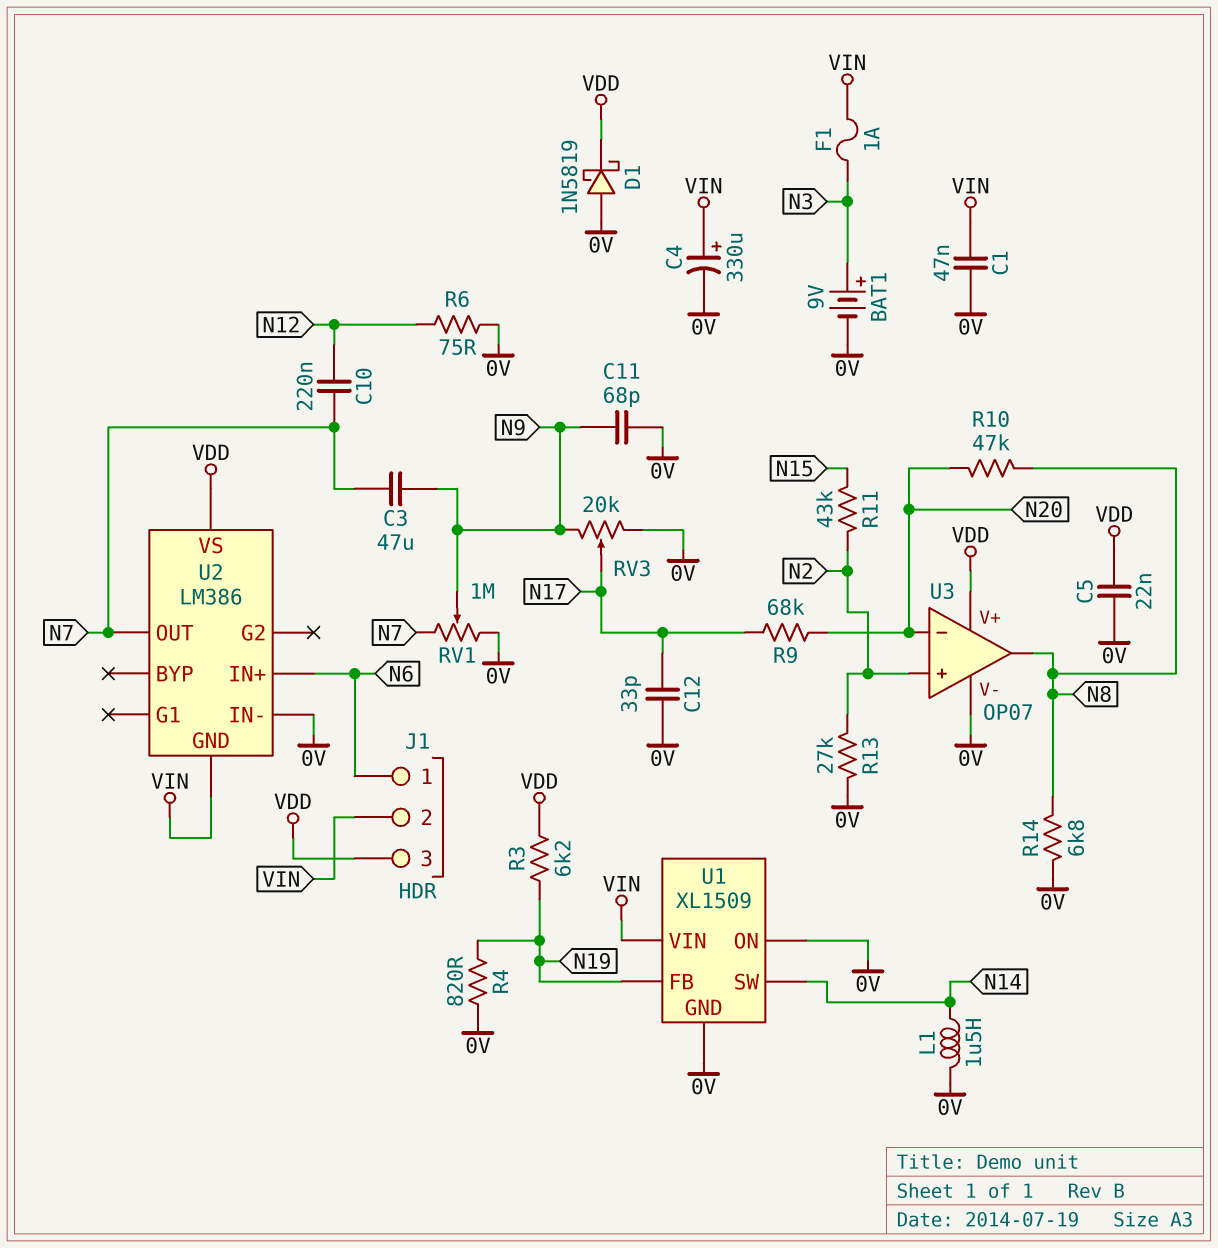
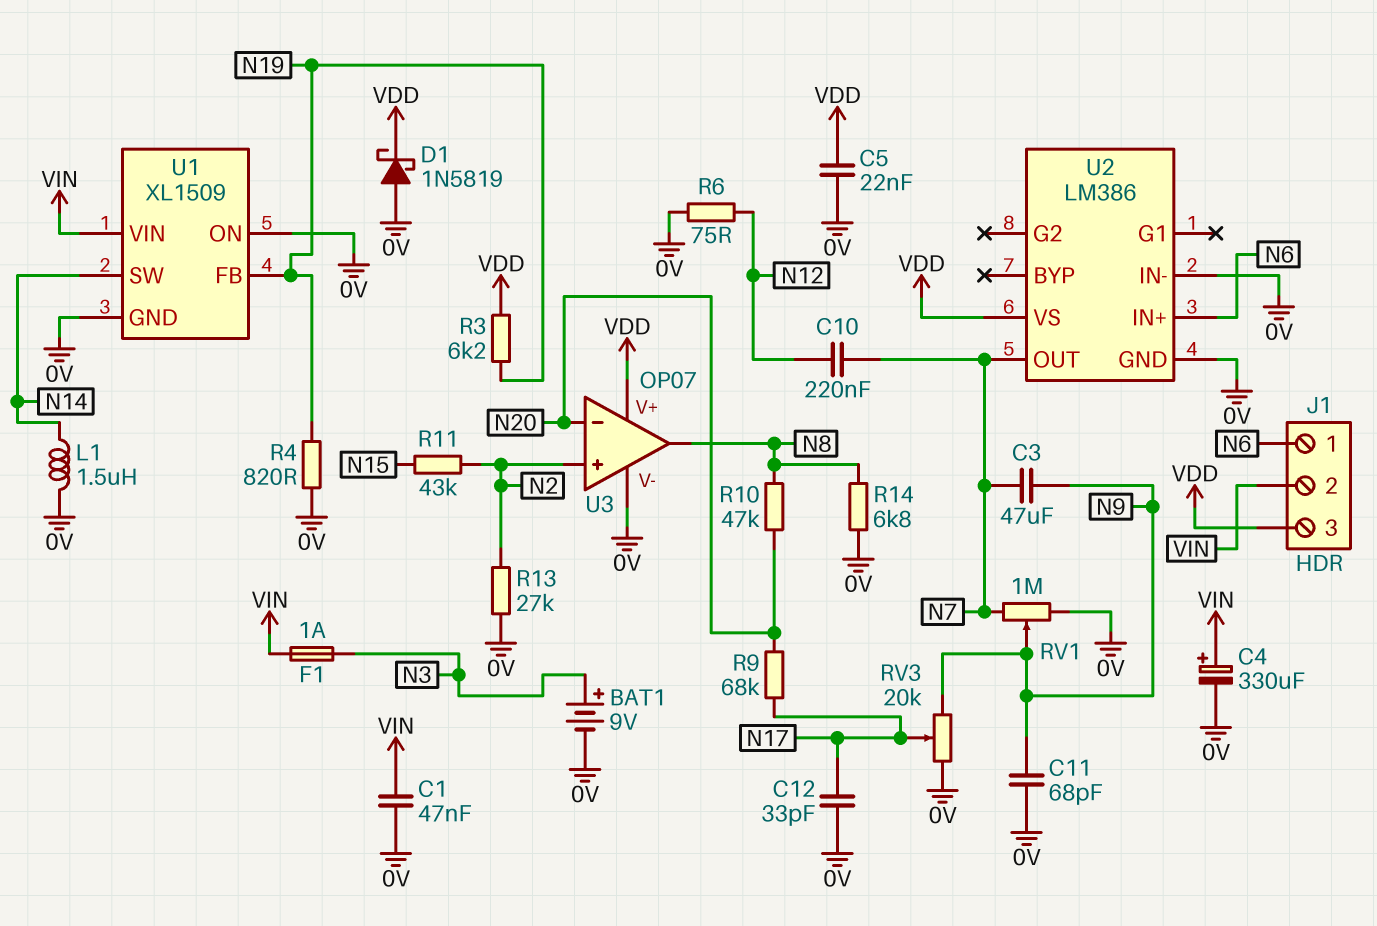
U2 pin GND: VIN -> 0V

